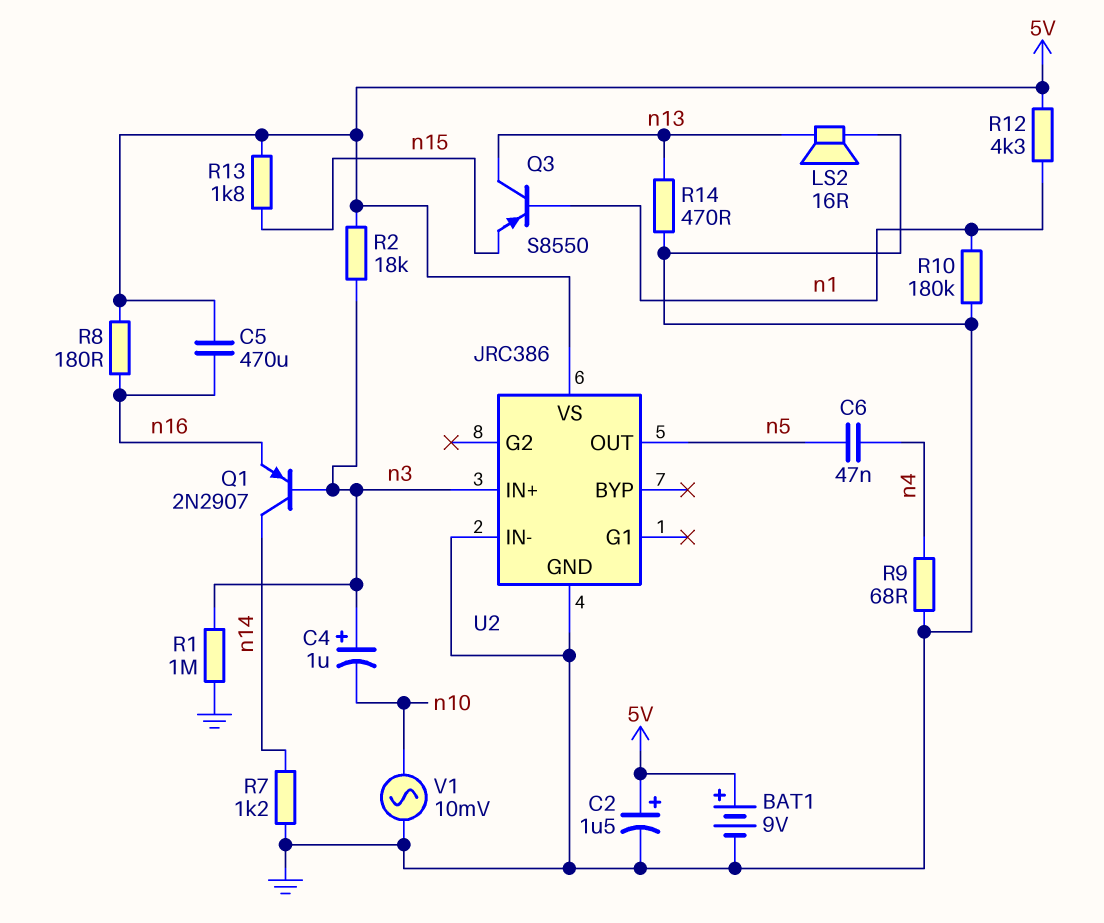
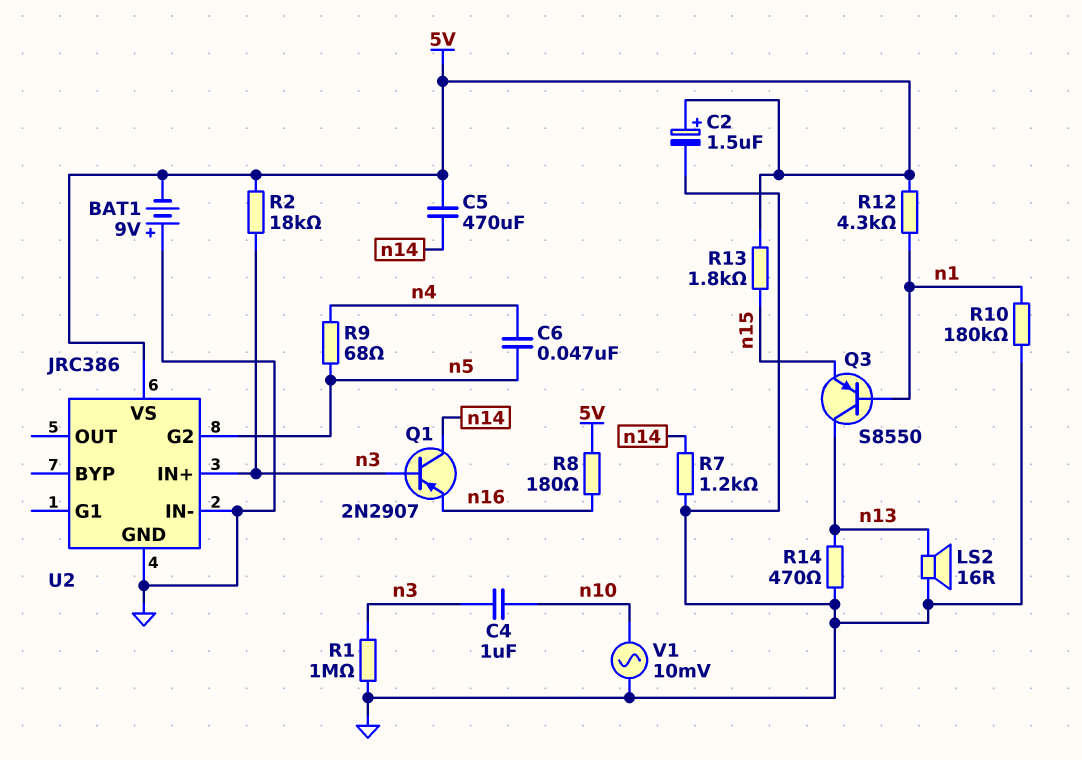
BAT1: 9V (plus 5V, minus GND) -> 9V (plus GND, minus 5V)
C4: 1uF (plus n3, minus n10) -> 1uF (n3, n10)
C5: 470uF (5V, n16) -> 470uF (5V, n14)
R9: 68 (GND, n4) -> 68 (n4, n5)
U2 pin G2: none -> n5
U2 pin OUT: n5 -> none

